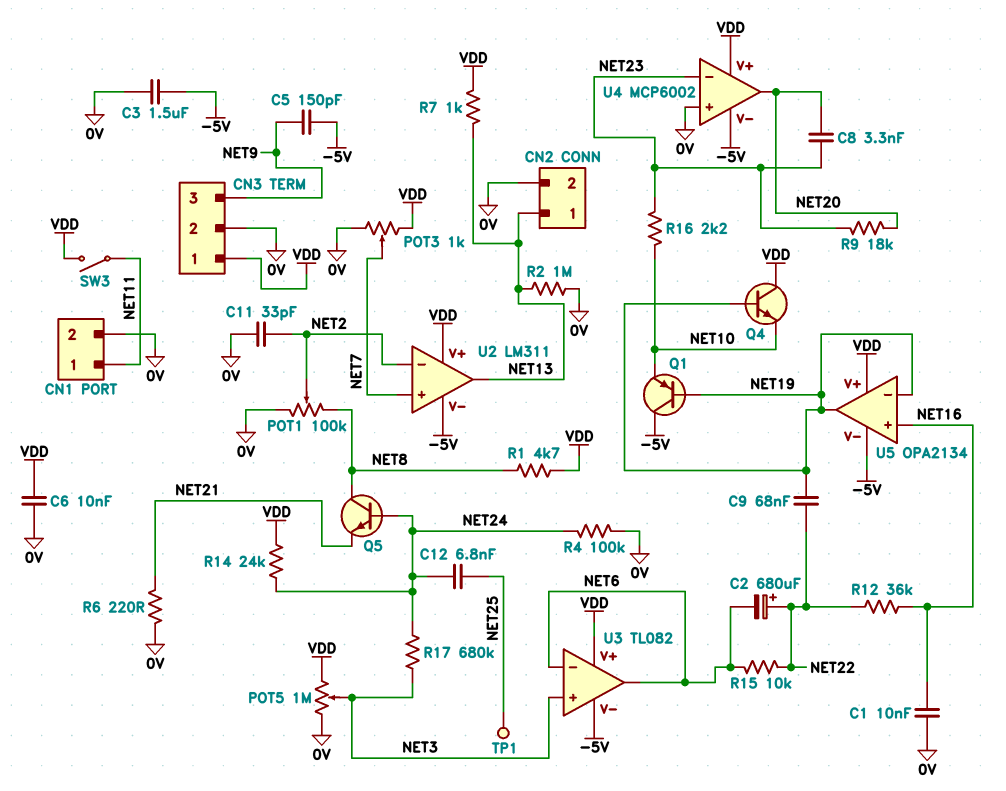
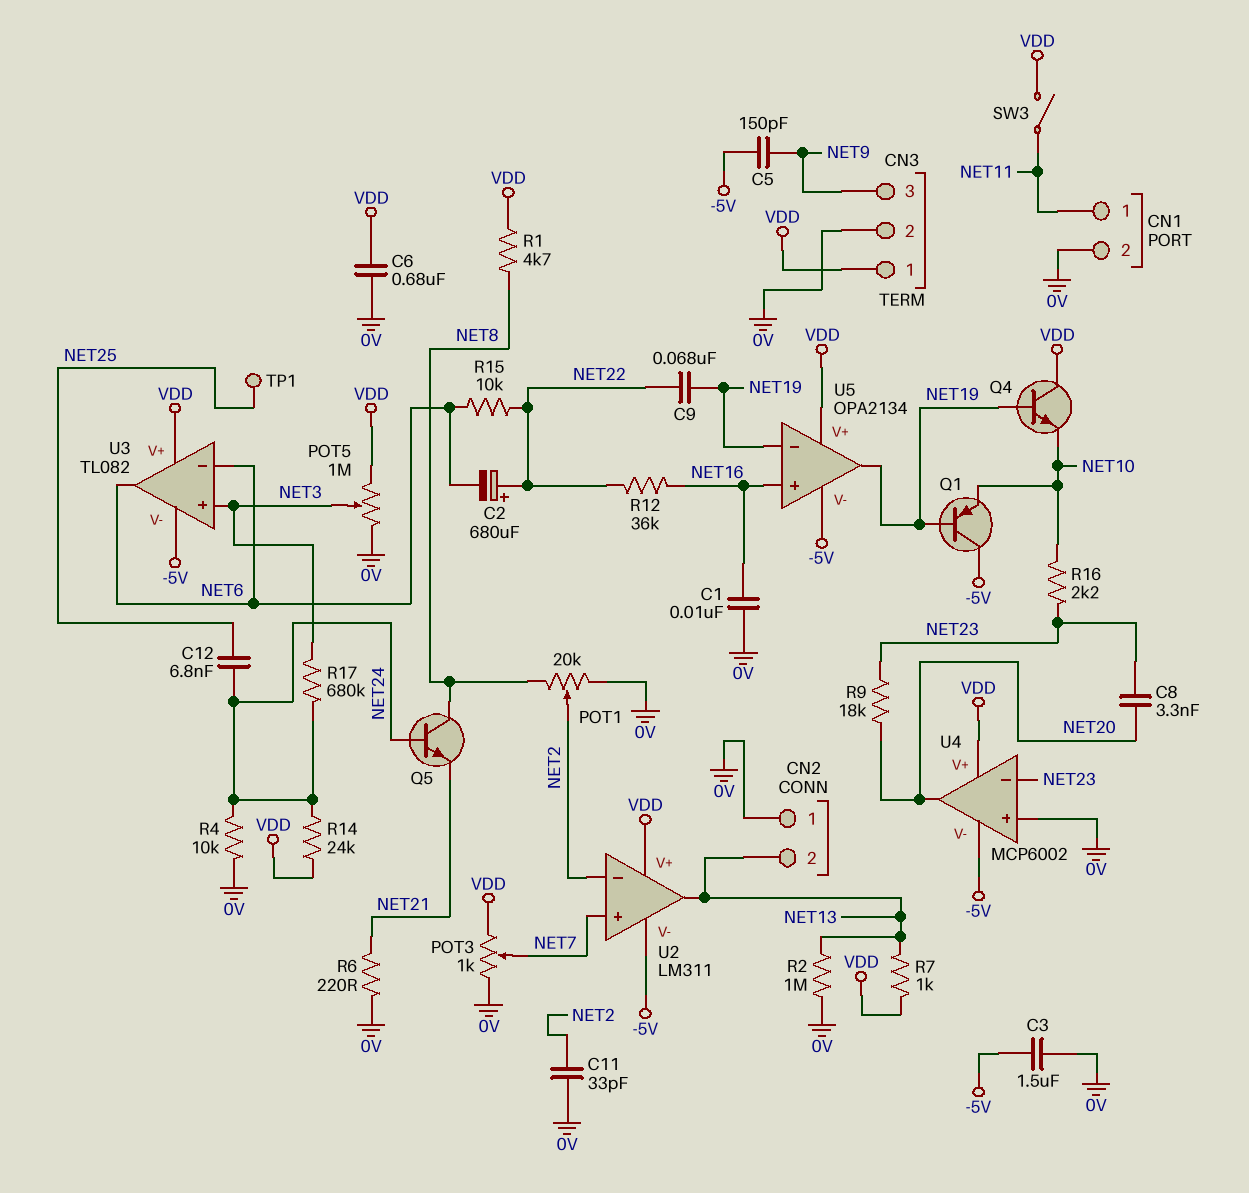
C6: 10nF (0V, VDD) -> 680nF (0V, VDD)
CN2 pin 1: NET13 -> 0V
CN2 pin 2: 0V -> NET13
POT1: 100k (0V, NET8, wiper NET2) -> 20k (0V, NET8, wiper NET2)
R4: 100k (0V, NET24) -> 10k (0V, NET24)

